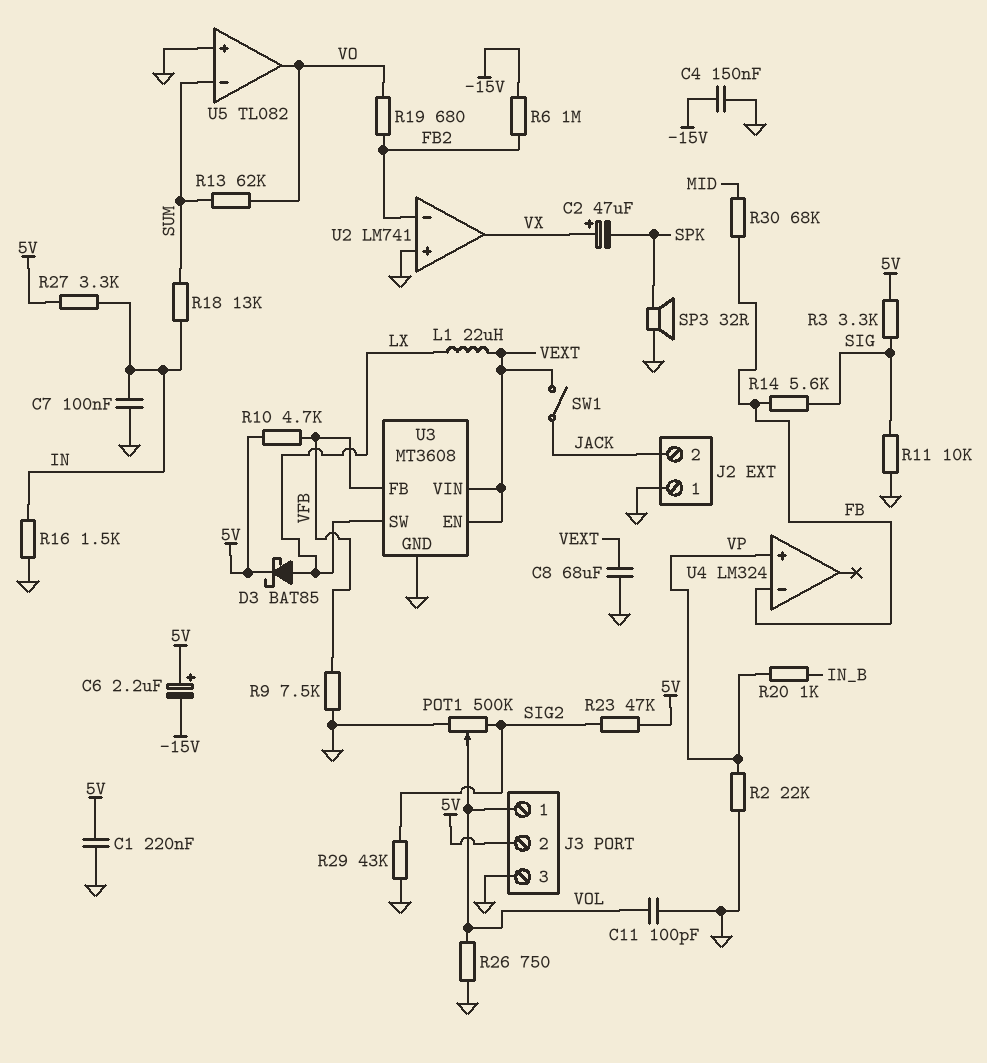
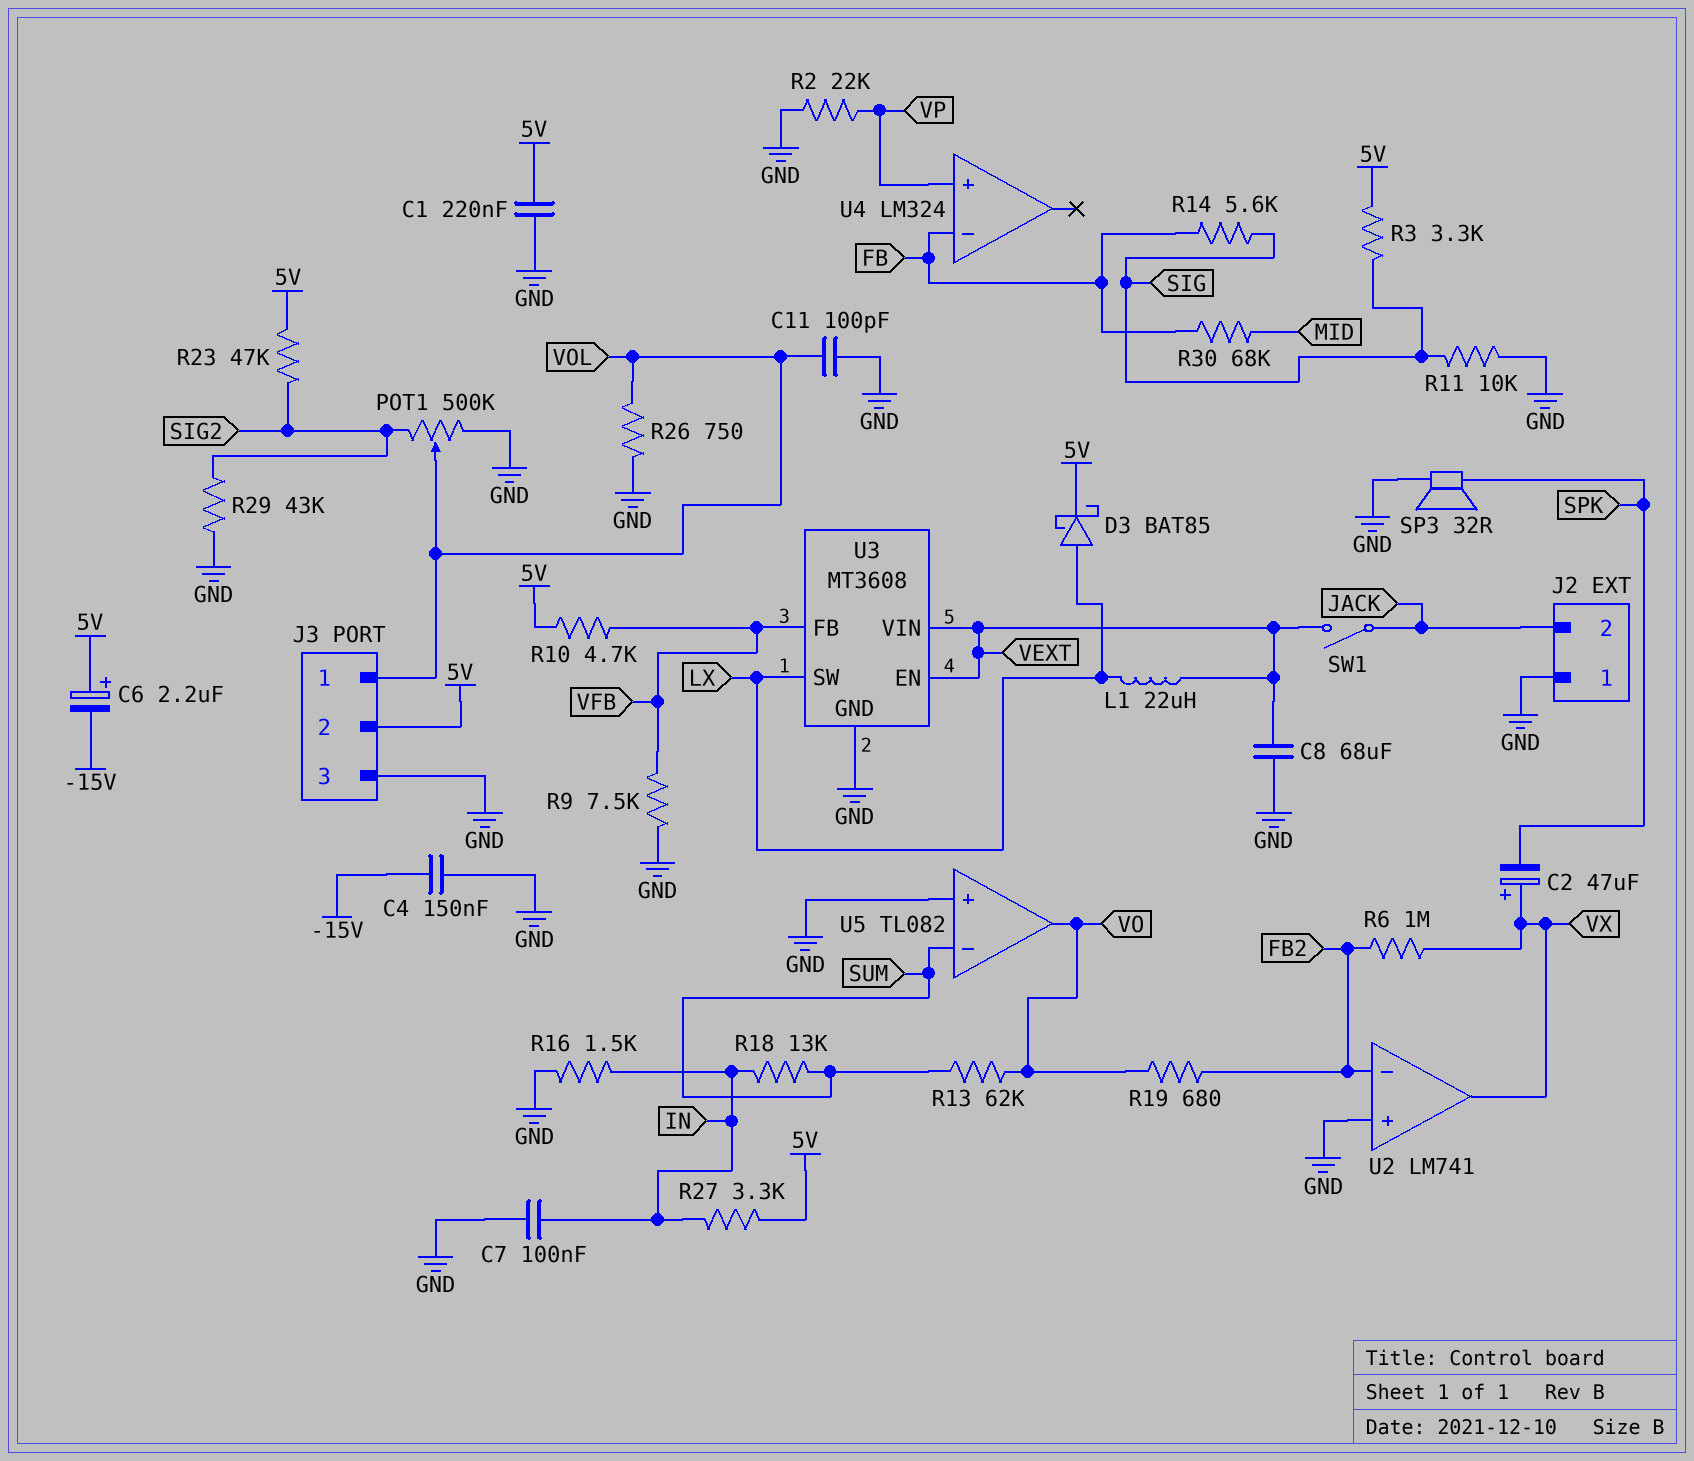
R6: 1M (-15V, FB2) -> 1M (FB2, VX)
R20: 1k (IN_B, VP) -> none

